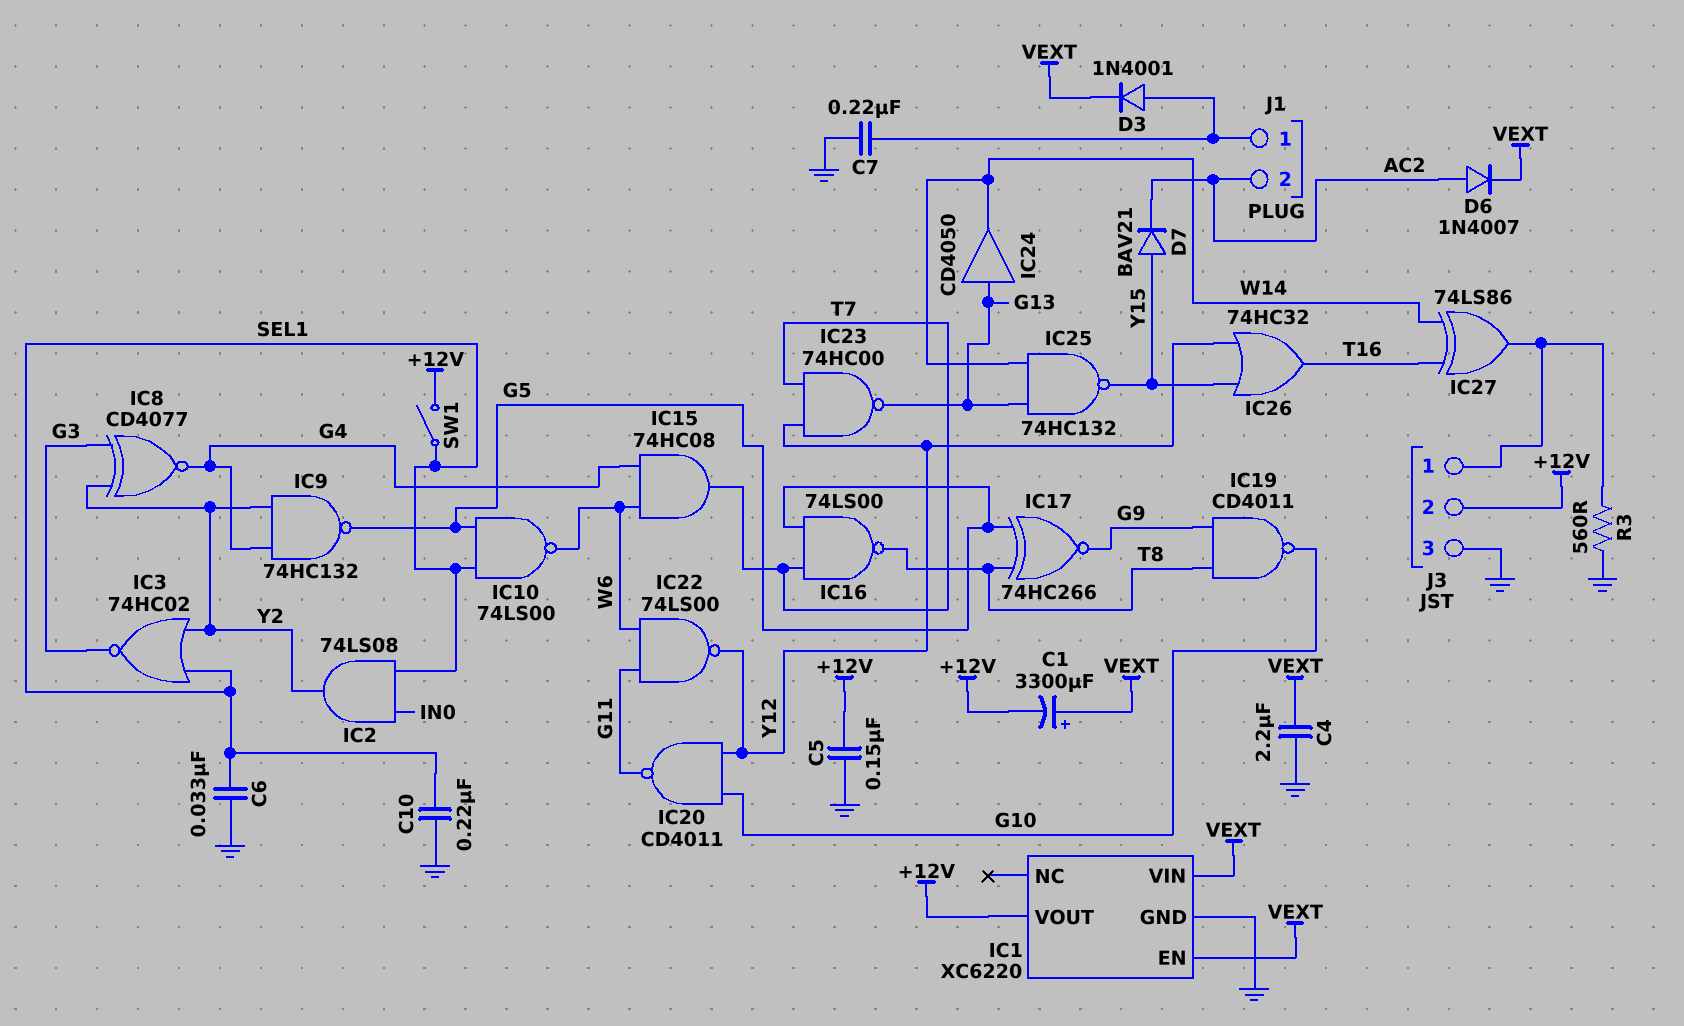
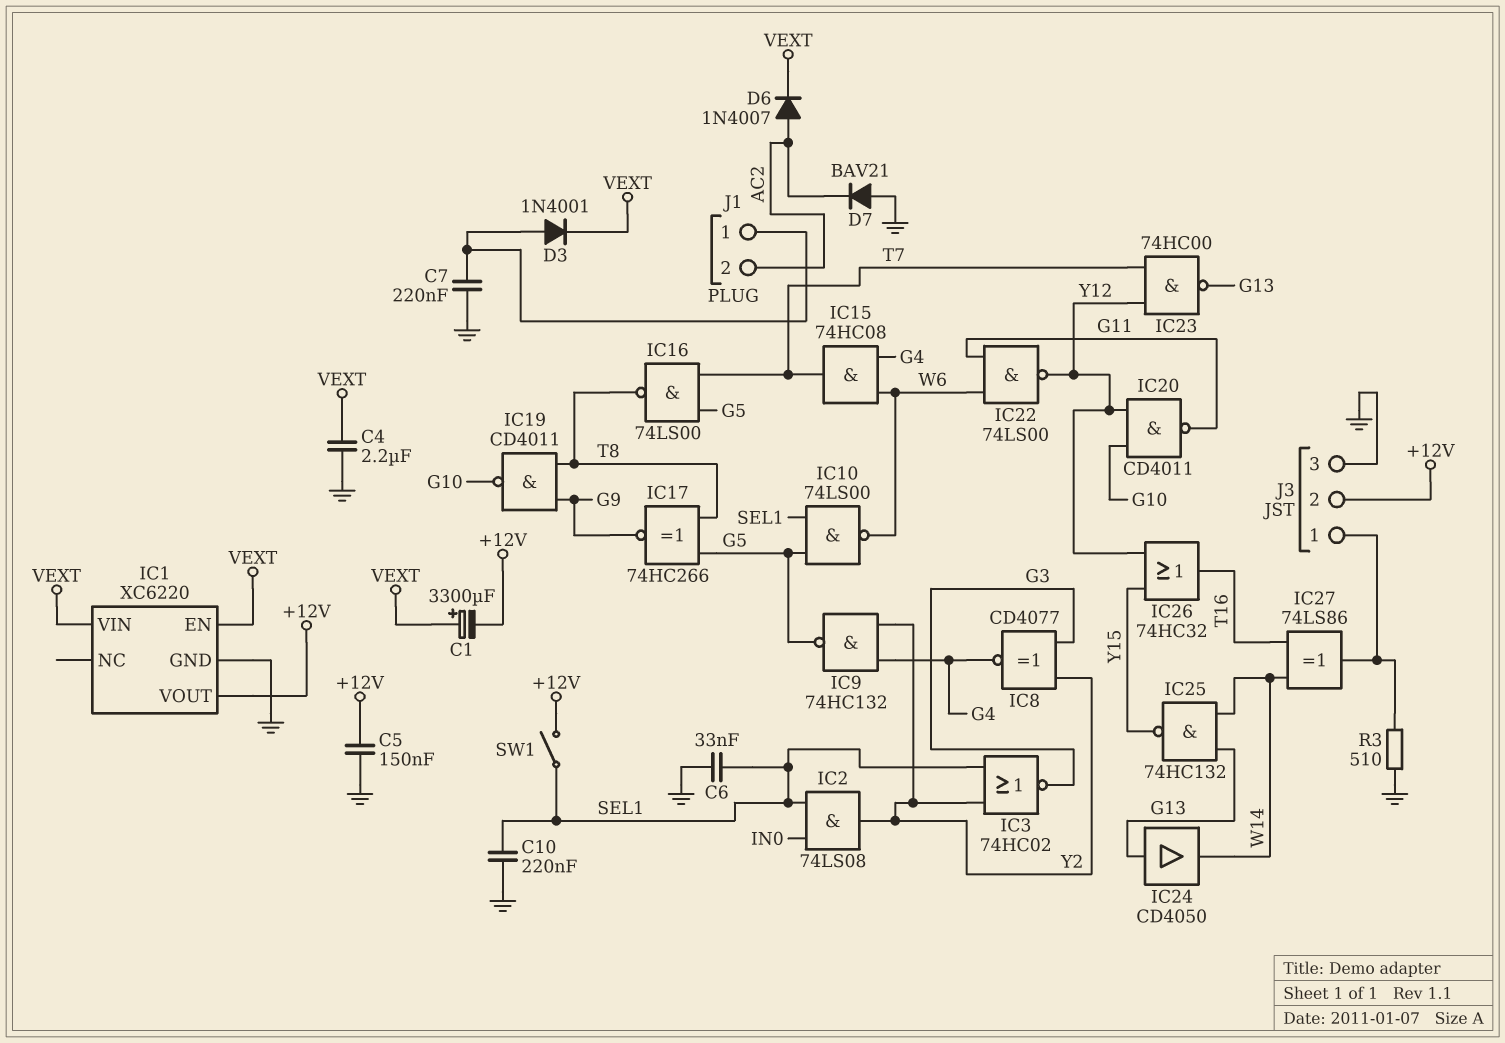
D7: diode BAV21 (A Y15, K AC2) -> diode BAV21 (A GND, K AC2)
R3: 560 (GND, J3/1) -> 510 (GND, J3/1)

